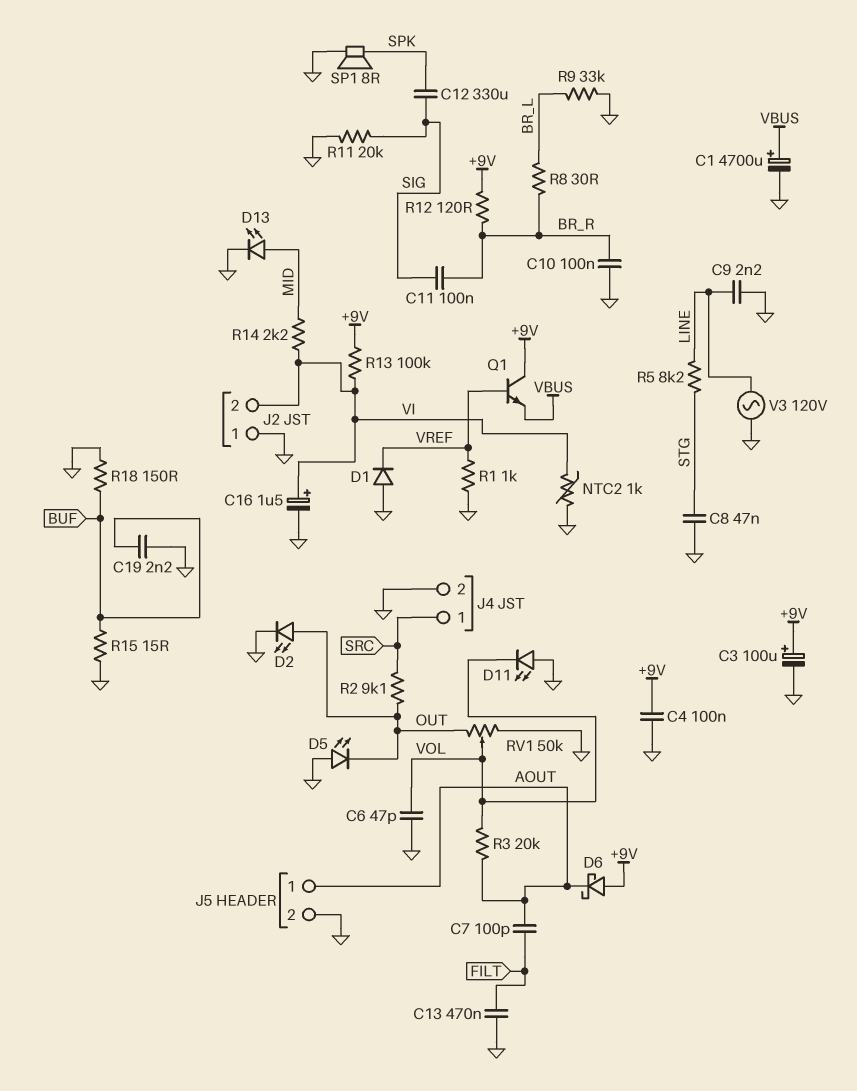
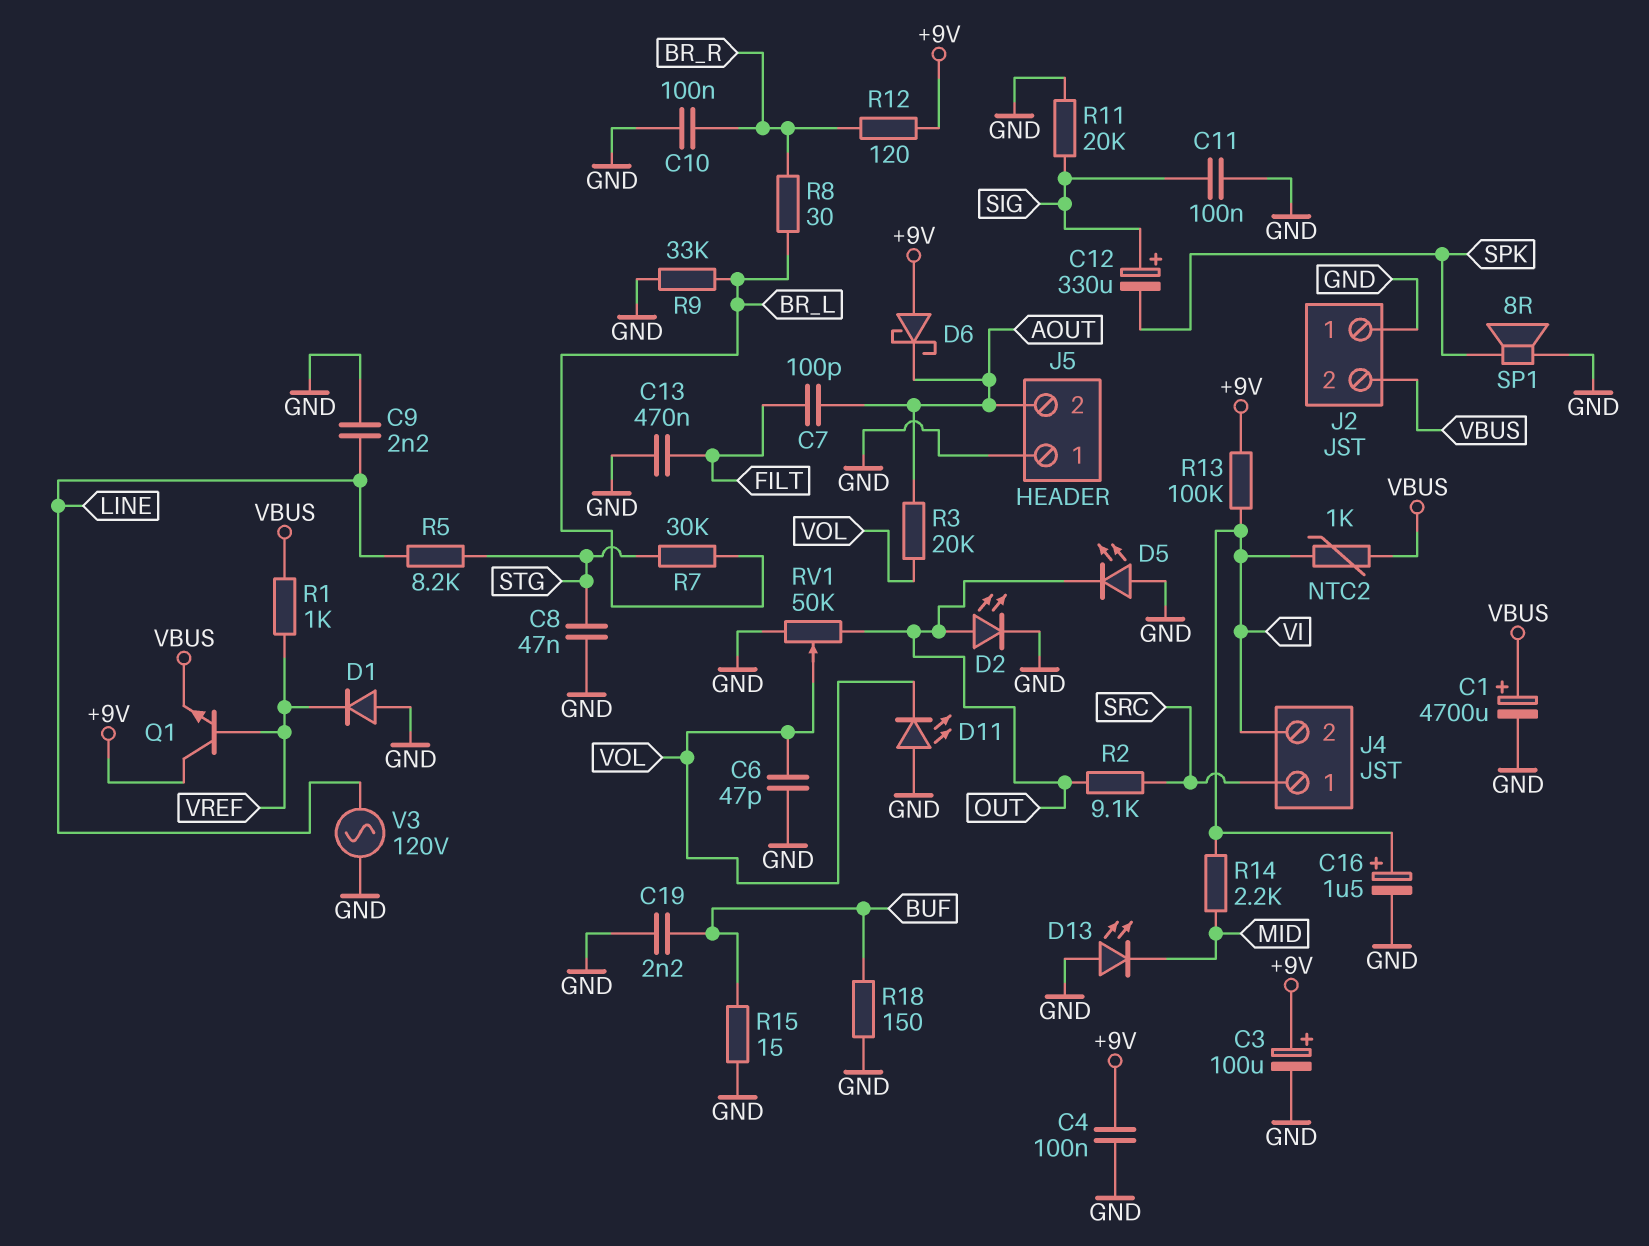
C11: 100nF (BR_R, SIG) -> 100nF (GND, SIG)
C12: 330uF (SIG, SPK) -> 330uF (plus SIG, minus SPK)
D13: LED (A MID, K GND) -> LED (A GND, K MID)
J2 pin 2: VI -> VBUS
J4 pin 2: GND -> VI
J5 pin 1: AOUT -> GND
J5 pin 2: GND -> AOUT
NTC2: 1k (GND, VI) -> 1k (VBUS, VI)
R1: 1k (GND, VREF) -> 1k (VBUS, VREF)
R7: none -> 30k (BR_L, STG)

